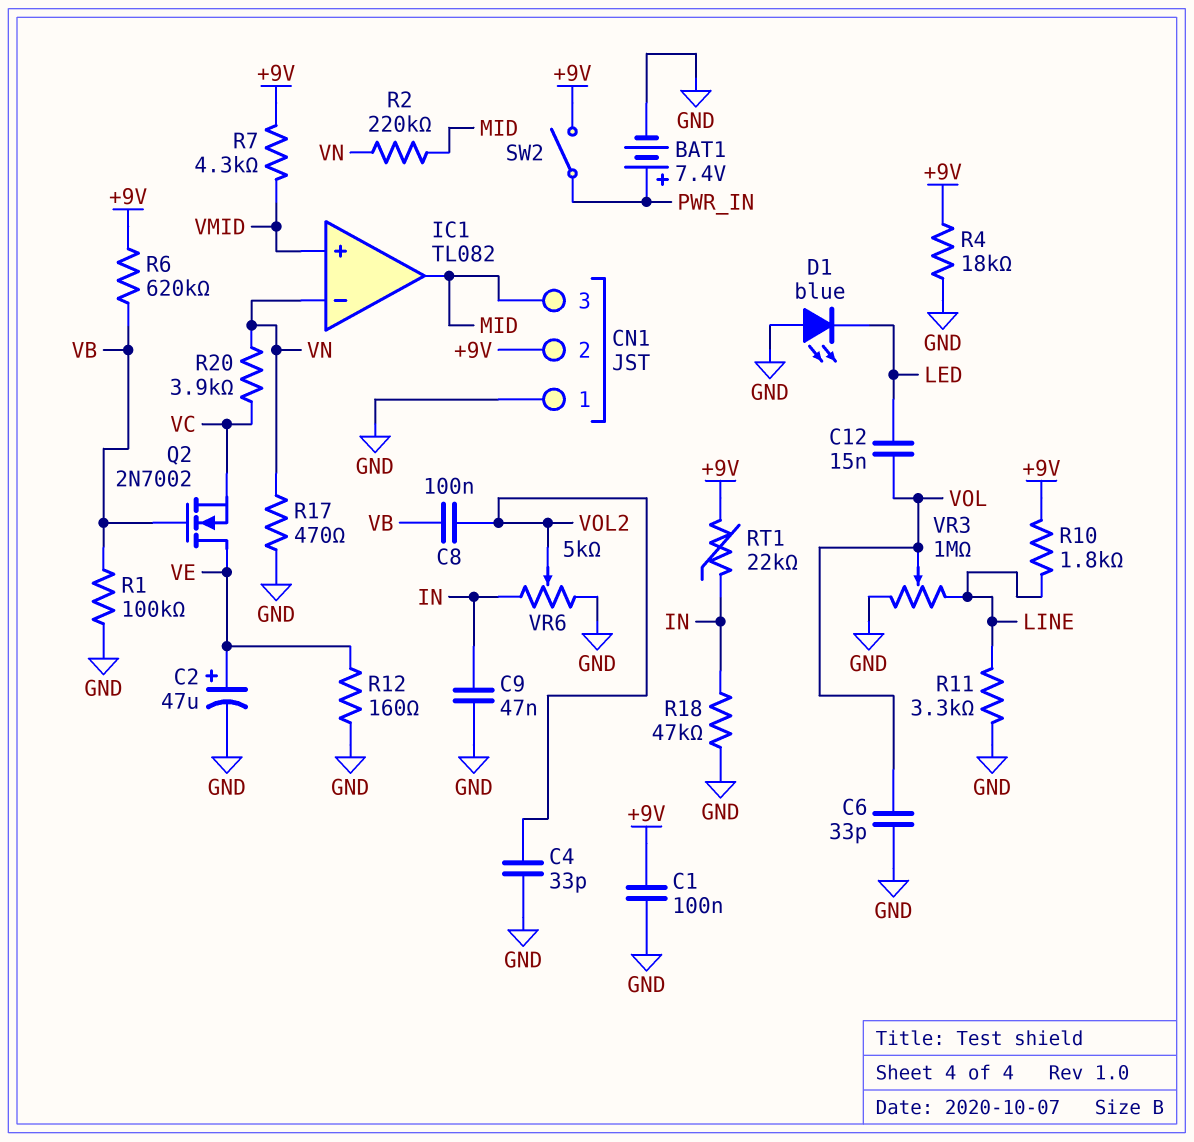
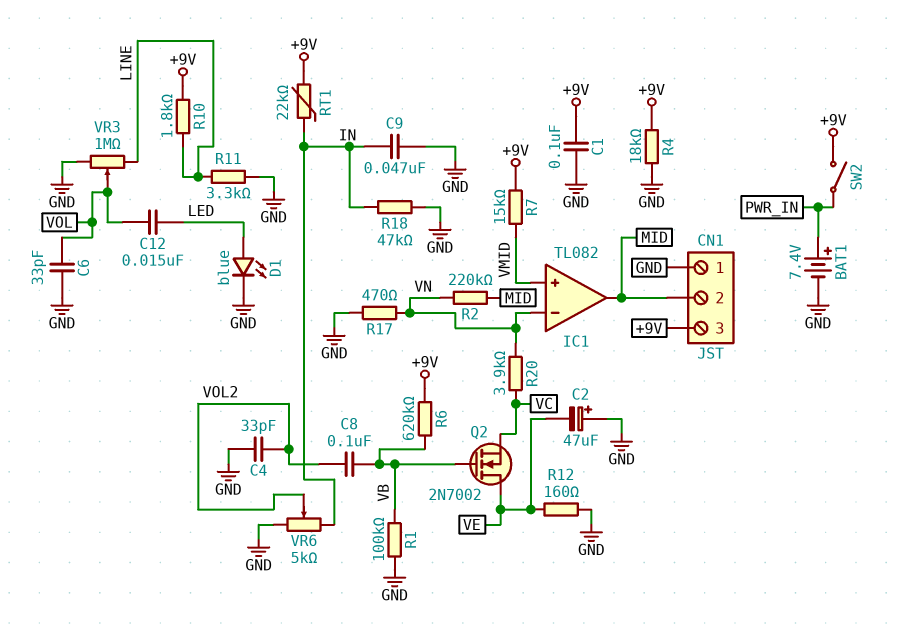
C2: 47uF (plus VE, minus GND) -> 47uF (plus GND, minus VE)
CN1 pin 2: +9V -> MID
CN1 pin 3: MID -> +9V
D1: LED blue (A GND, K LED) -> LED blue (A LED, K GND)
R7: 4.3k (+9V, VMID) -> 15k (+9V, VMID)

